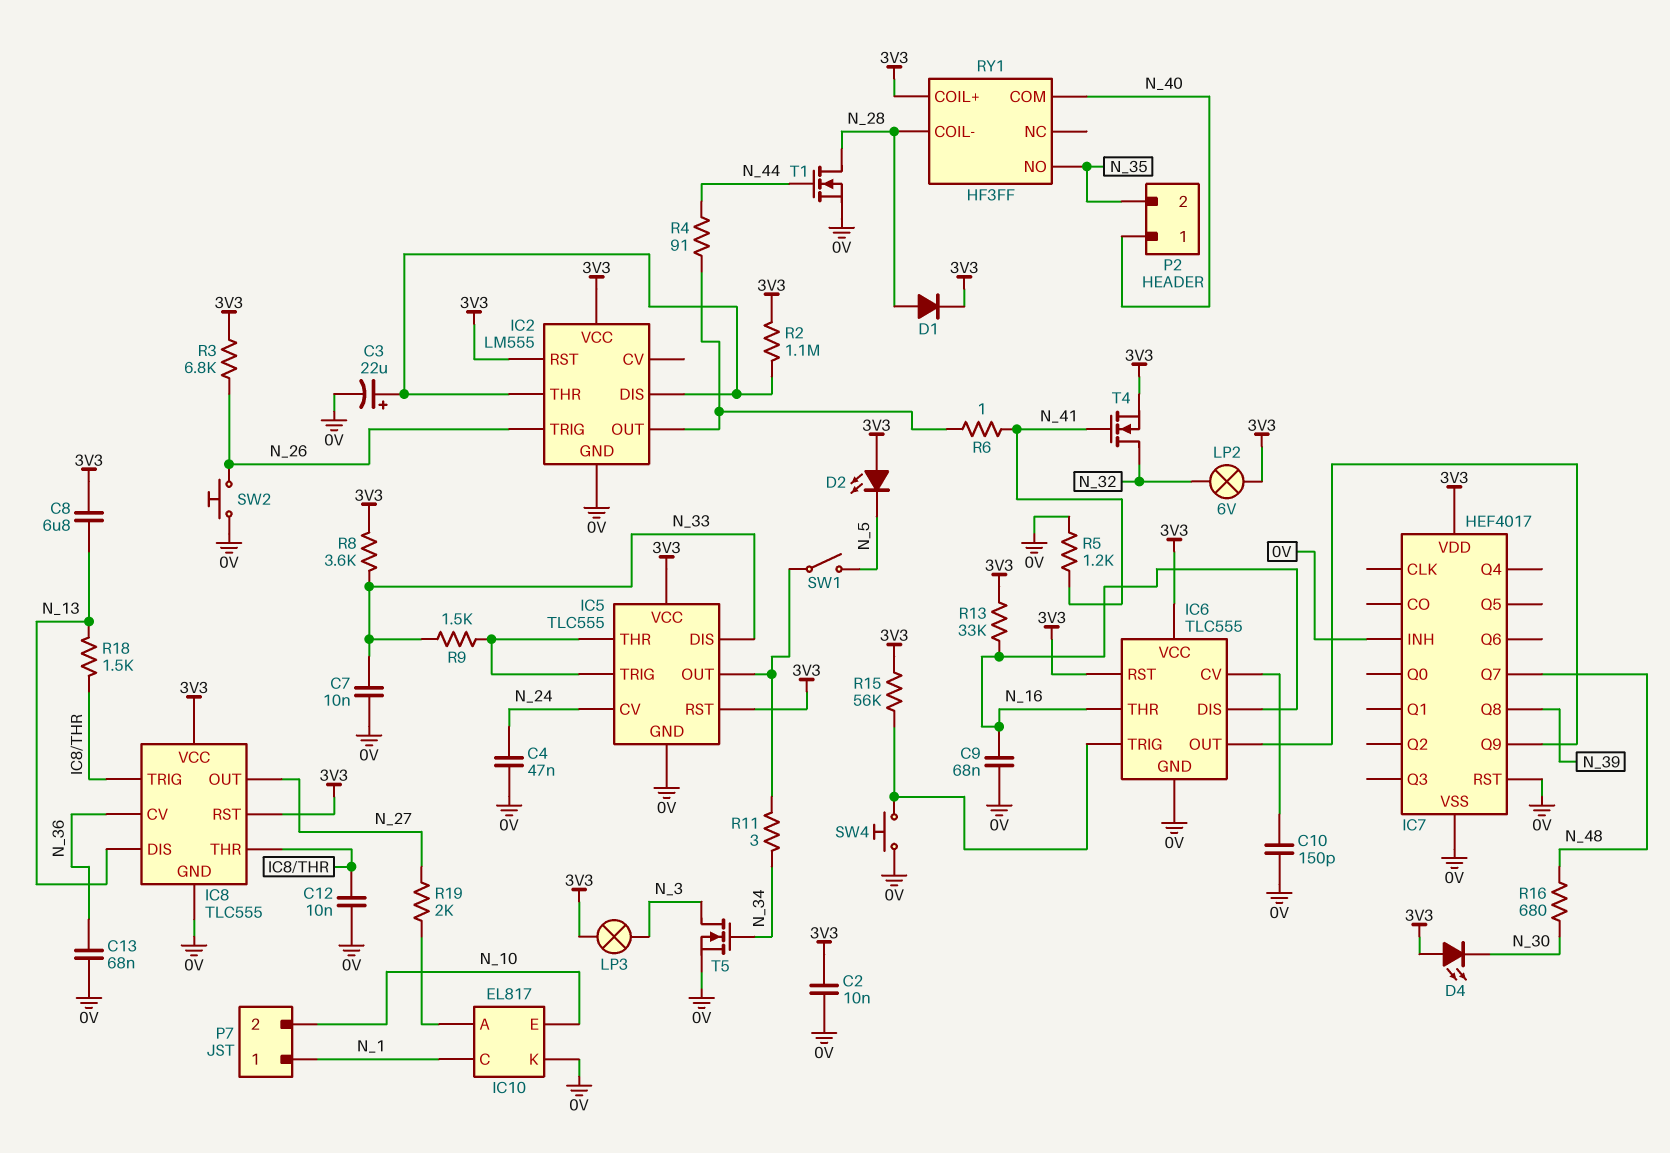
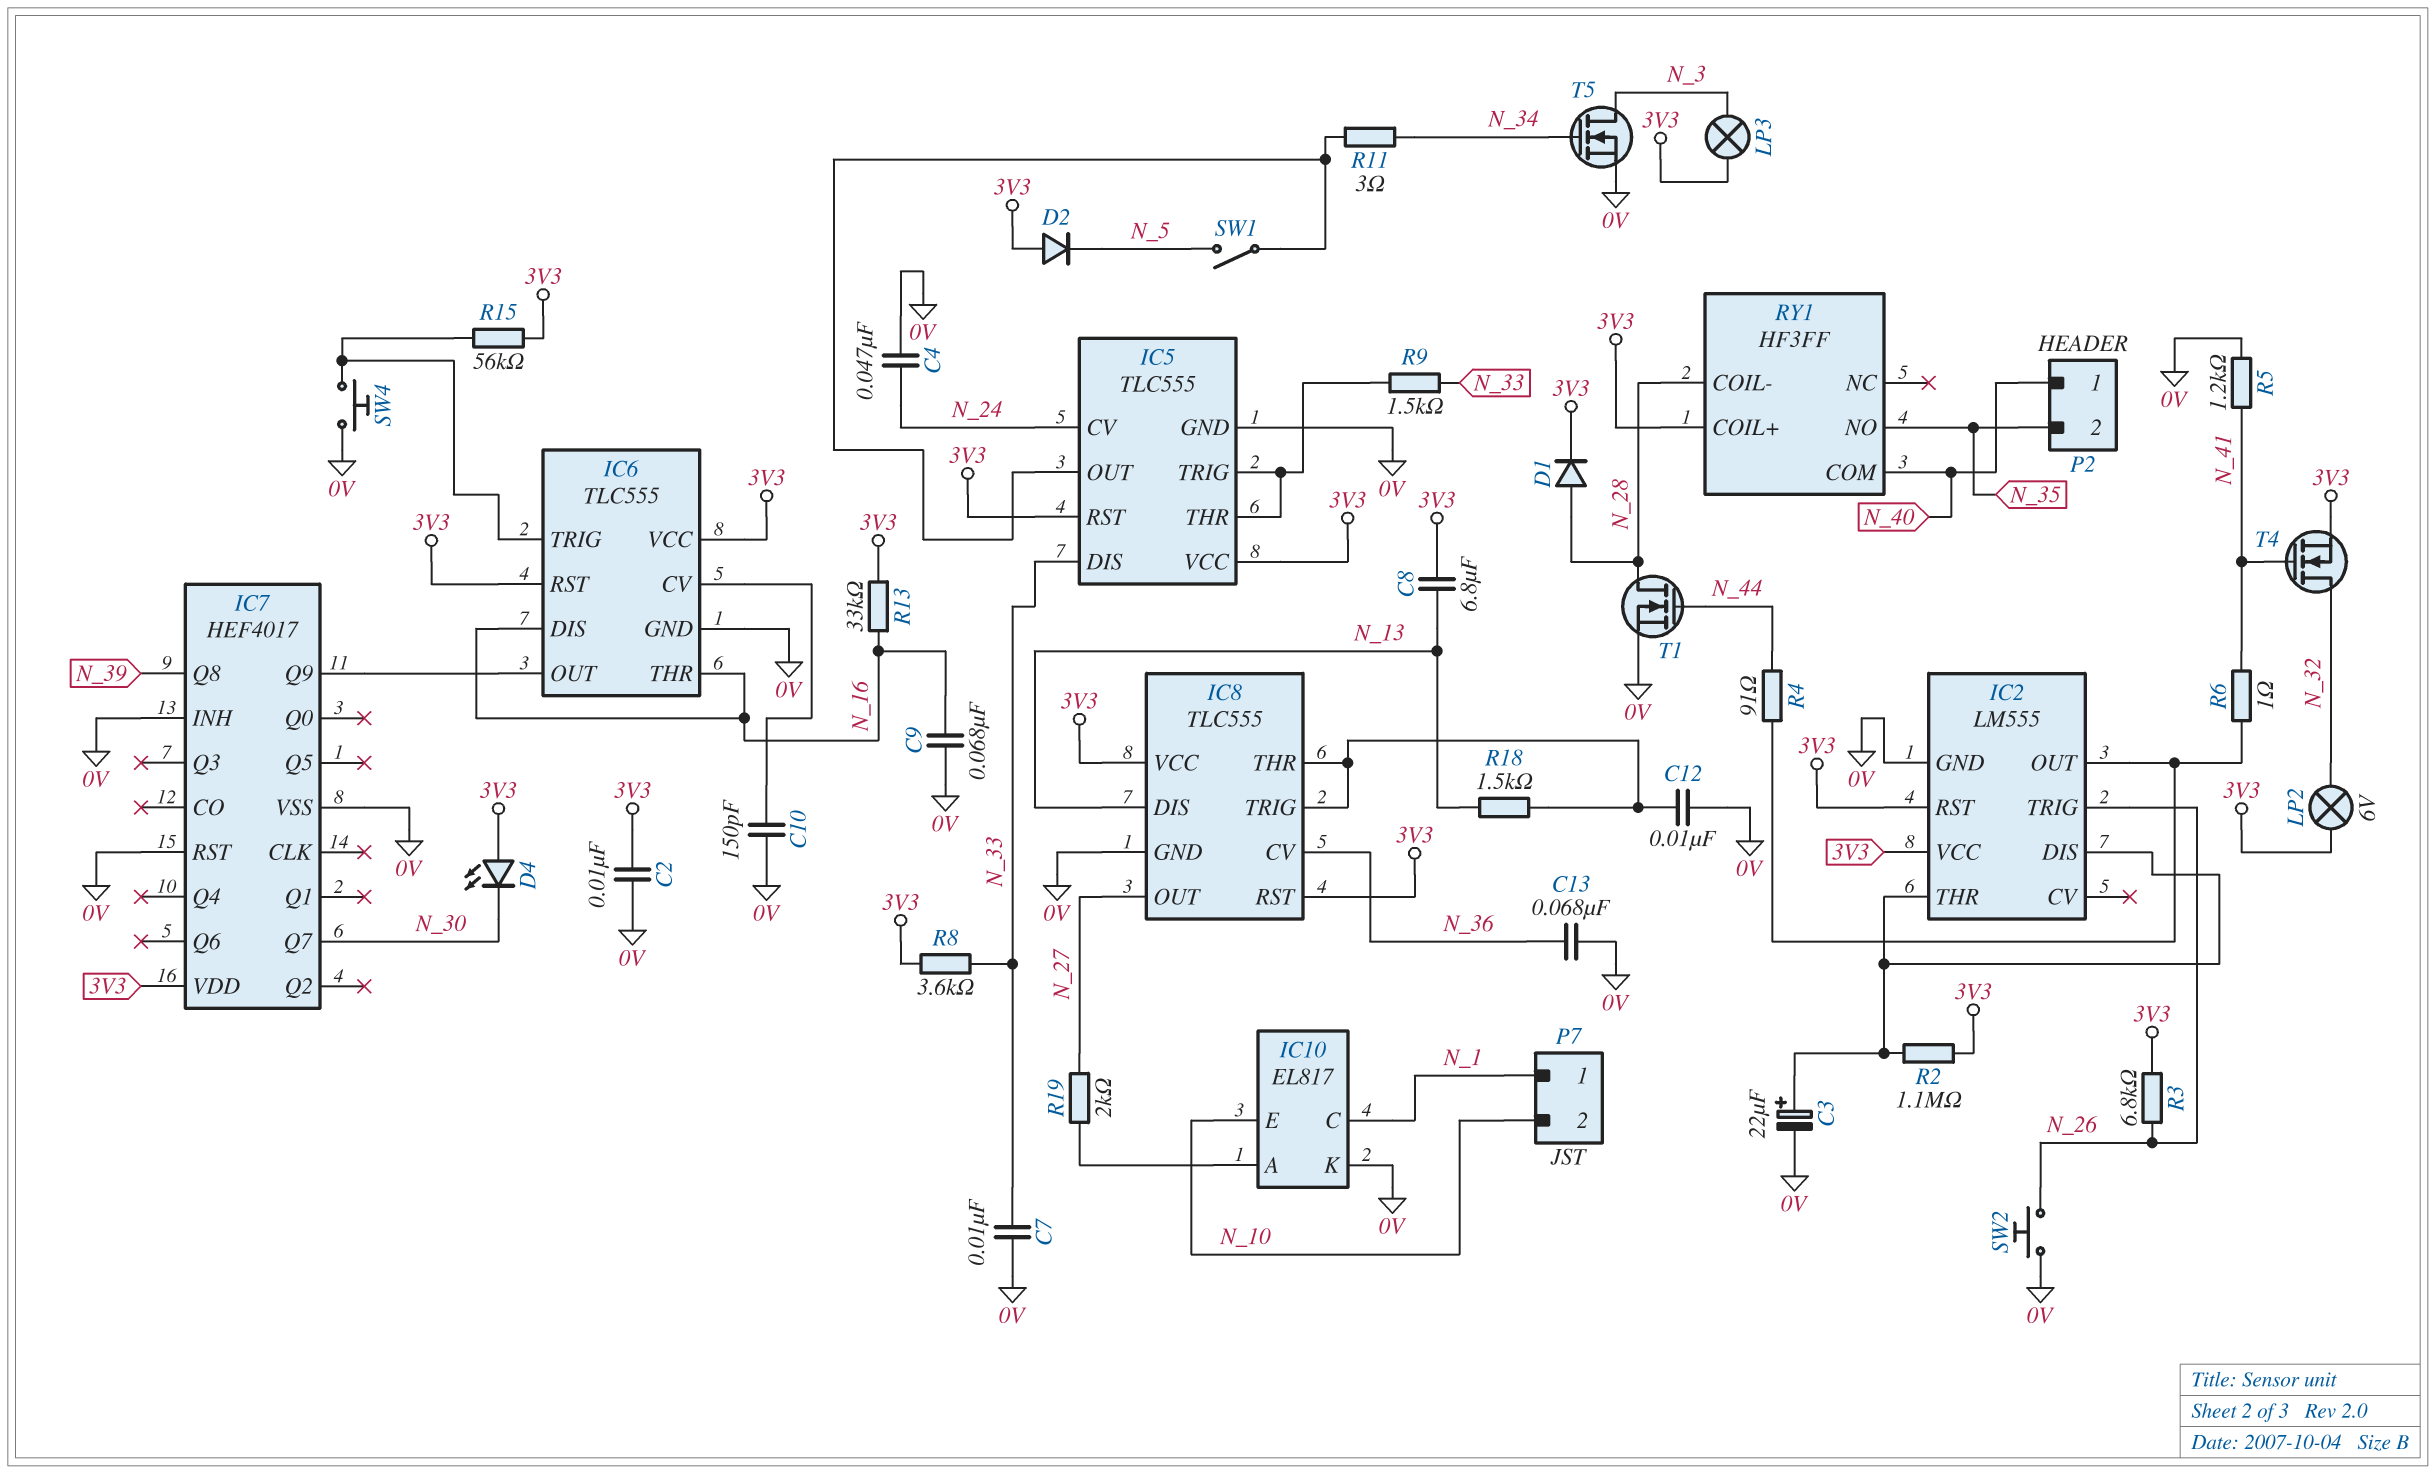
D2: LED (A 3V3, K N_5) -> diode (A 3V3, K N_5)
IC7 pin Q7: N_48 -> N_30
R16: 680 (N_30, N_48) -> none

